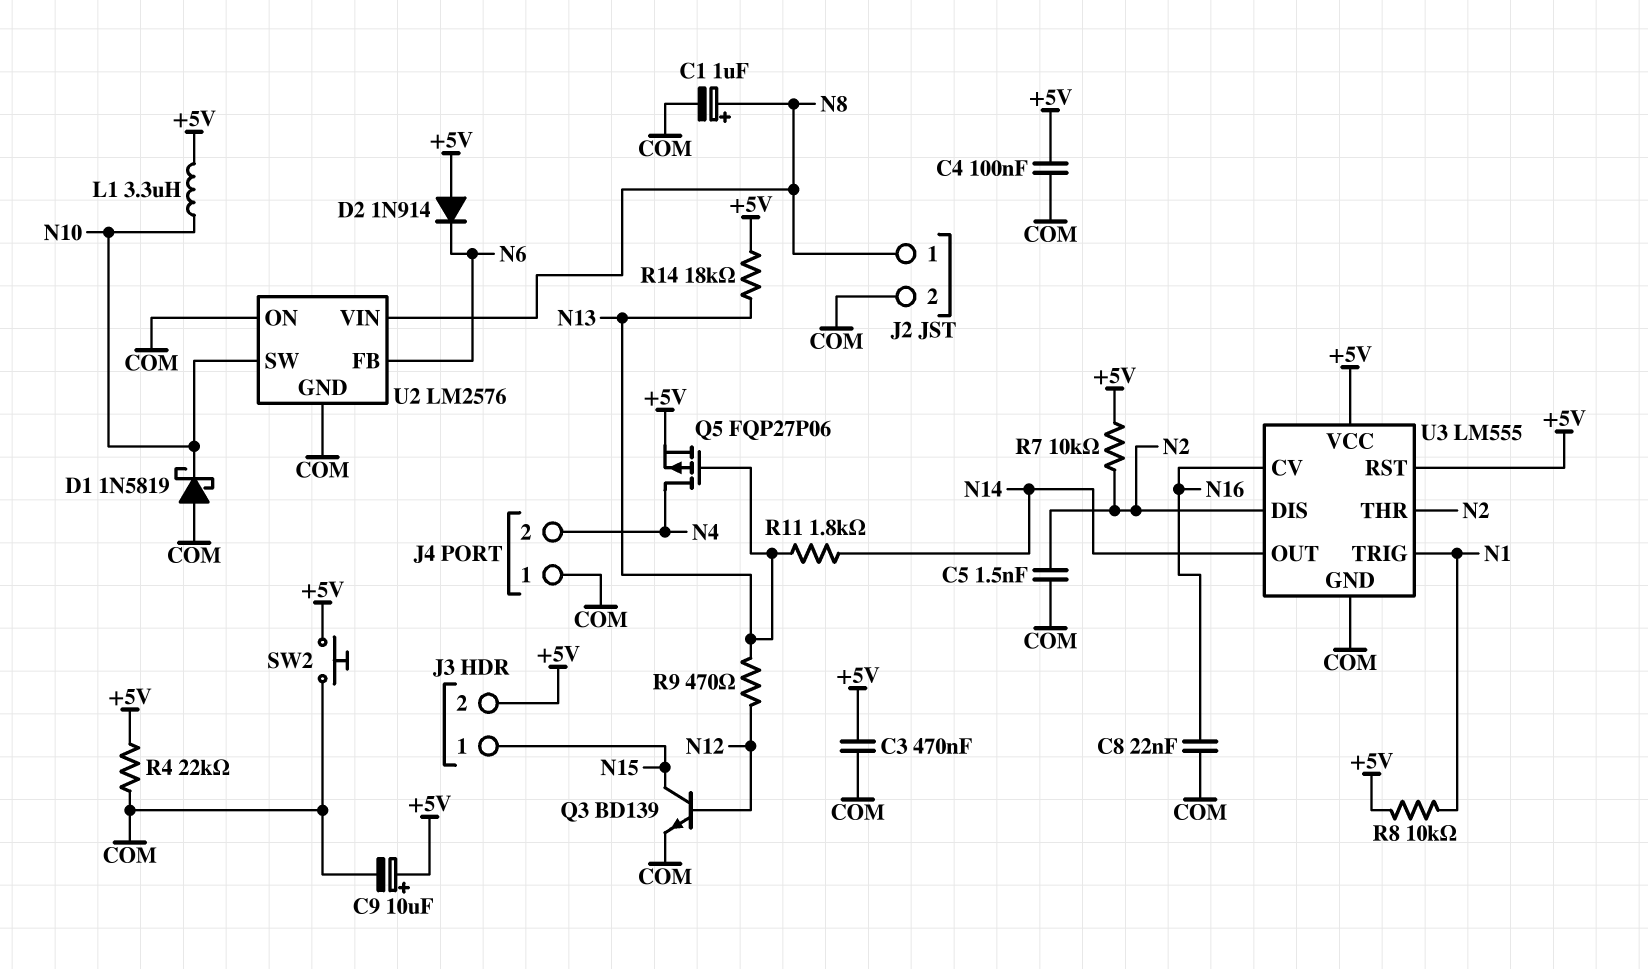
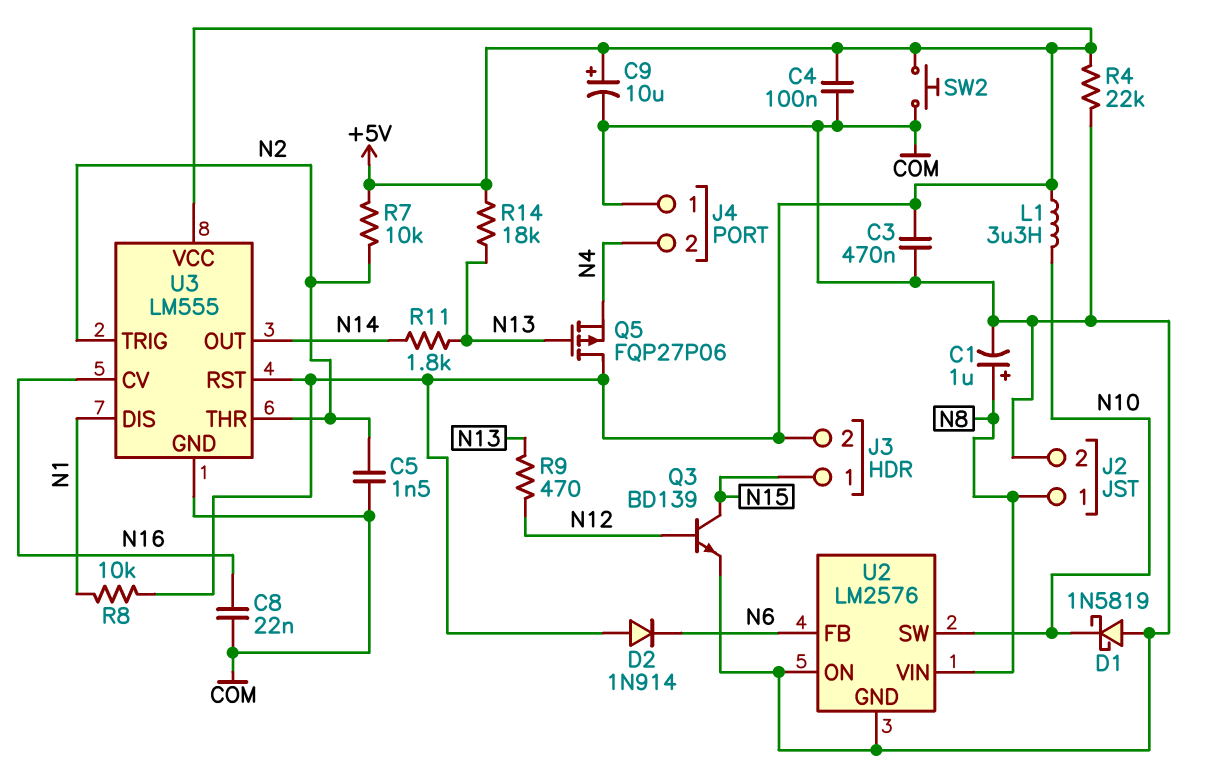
Q5: PMOS FQP27P06 (G N13, D N4, S +5V) -> PMOS FQP27P06 (G N13, D +5V, S N4)
U3 pin DIS: N2 -> N1
U3 pin TRIG: N1 -> N2

